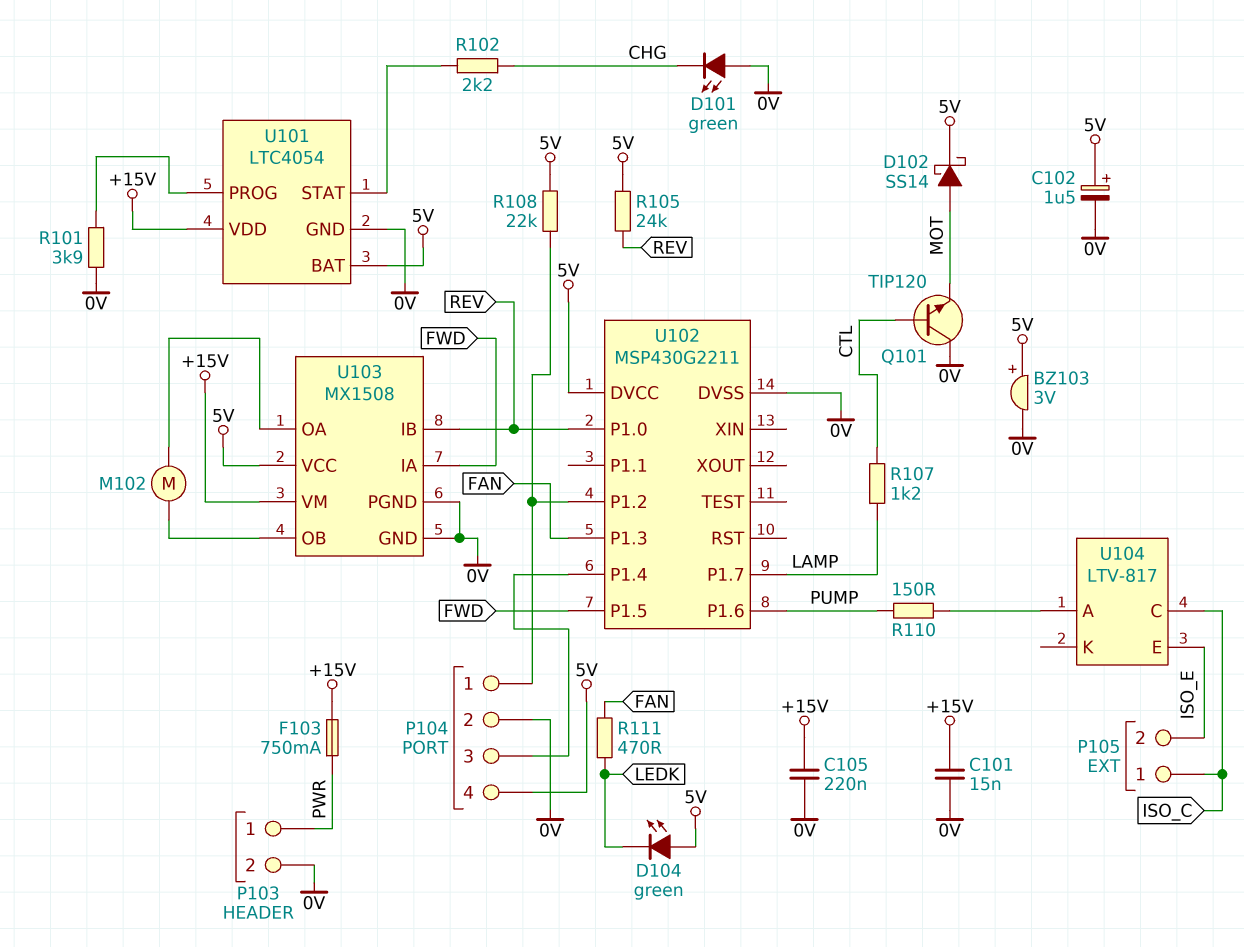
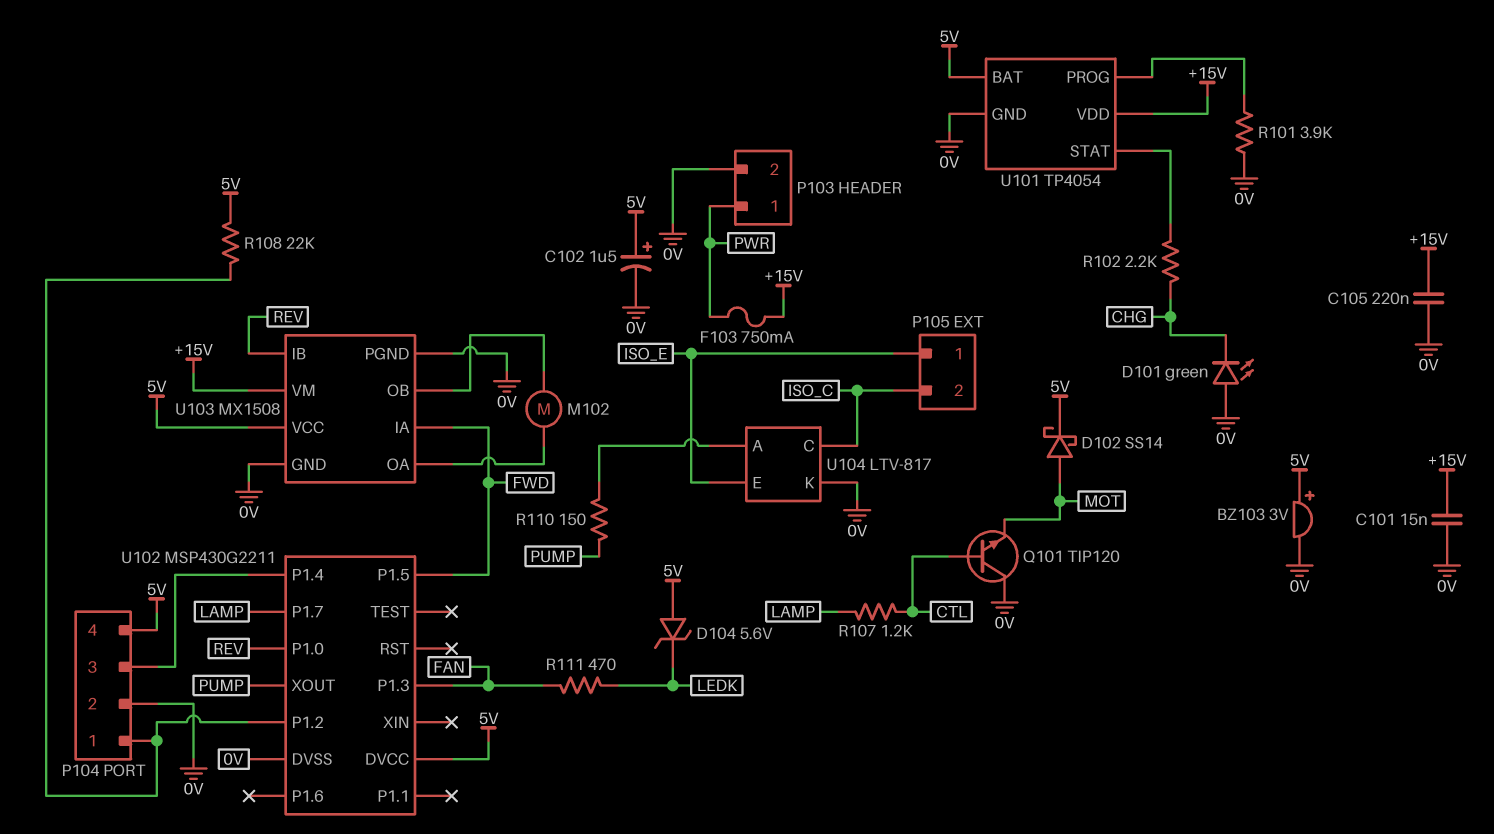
D104: LED green (A 5V, K LEDK) -> zener 5.6V (A 5V, K LEDK)
P105 pin 1: ISO_C -> ISO_E
P105 pin 2: ISO_E -> ISO_C
R105: 24k (5V, REV) -> none
U101: LTC4054 -> TP4054
U102 pin P1.6: PUMP -> none
U102 pin XOUT: none -> PUMP
U104 pin K: none -> 0V

